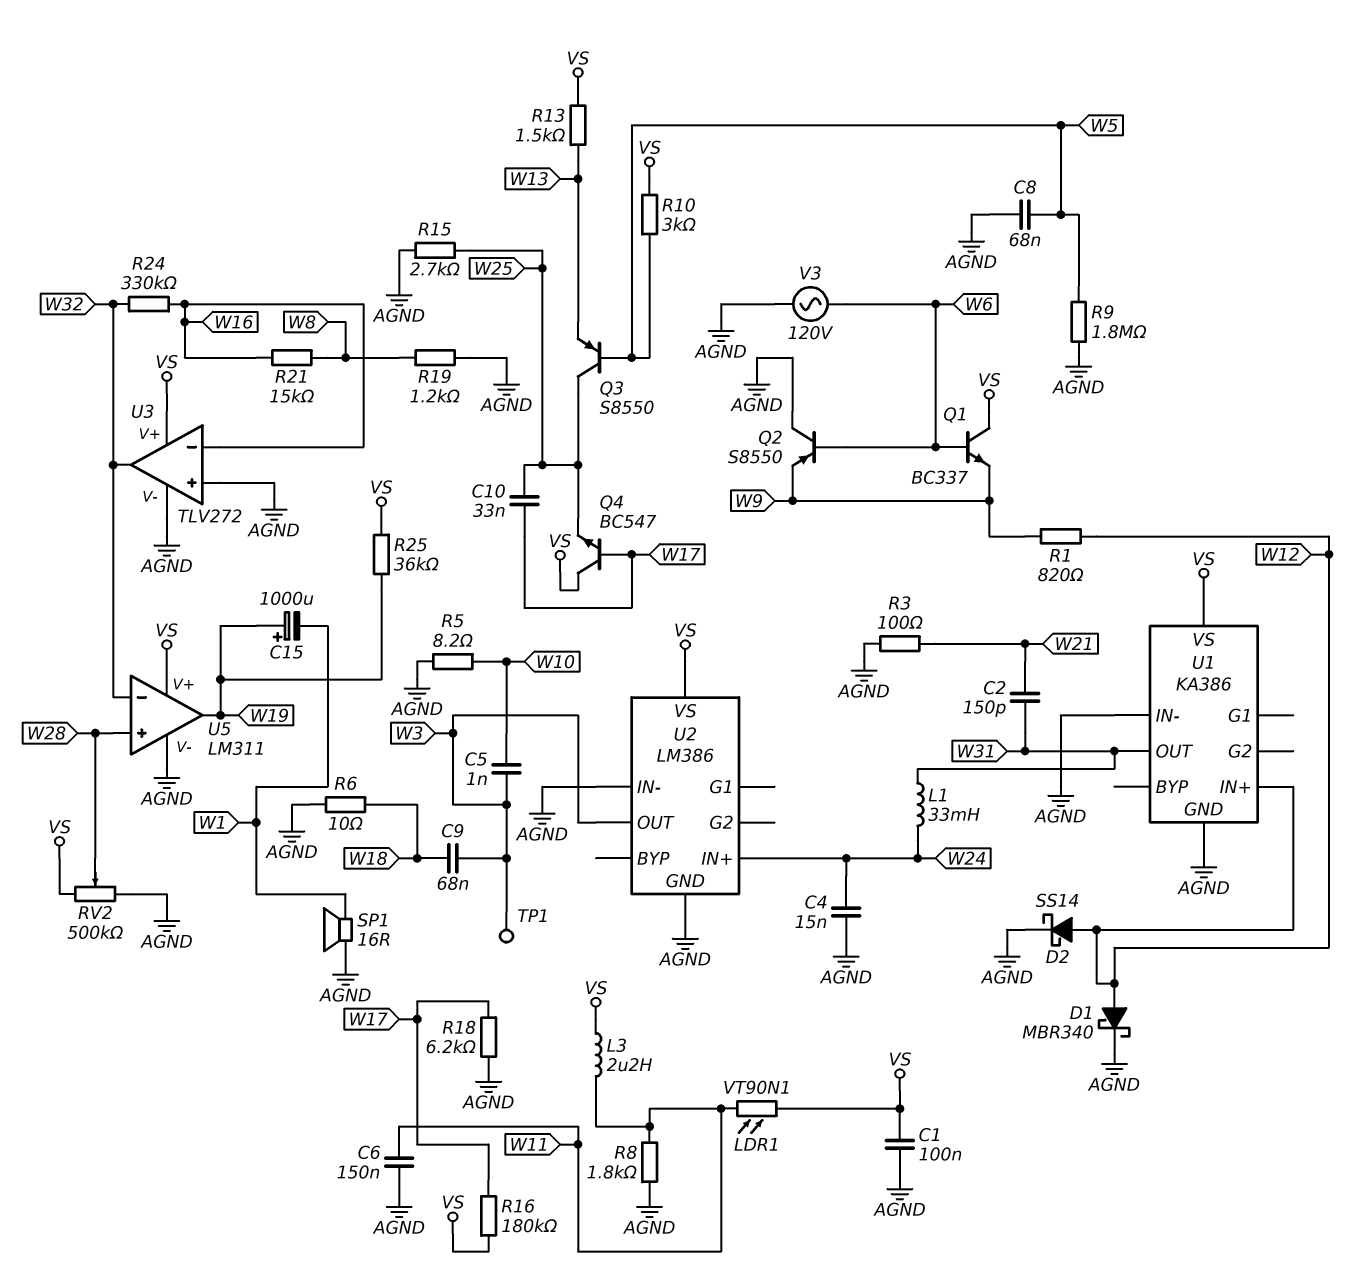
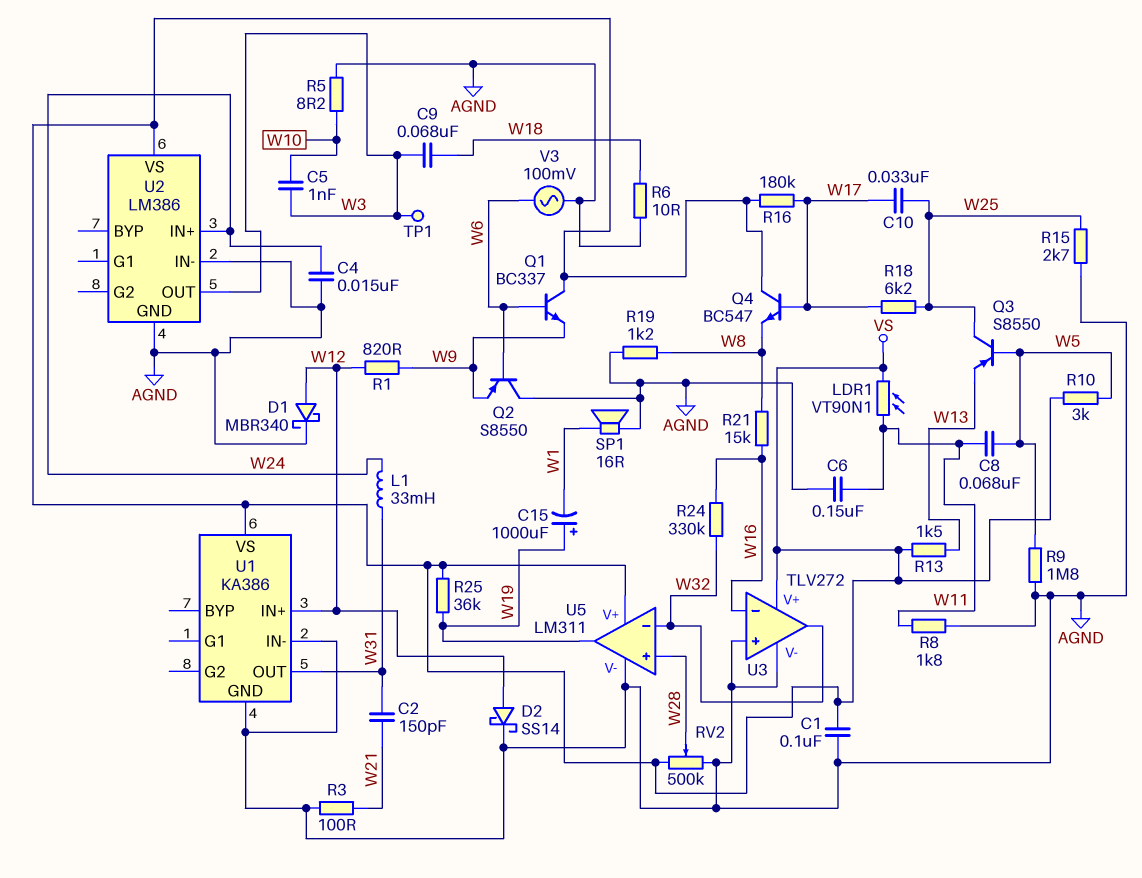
C8: 68nF (AGND, W5) -> 68nF (W5, W11)
L3: 2.2uH (VS, W11) -> none
Q4: NPN BC547 (B W17, C VS, E W25) -> NPN BC547 (B W17, C VS, E W8)
R18: 6.2k (AGND, W17) -> 6.2k (W17, W25)
V3: AC 120V (AGND, W6) -> AC 100mV (AGND, W6)

